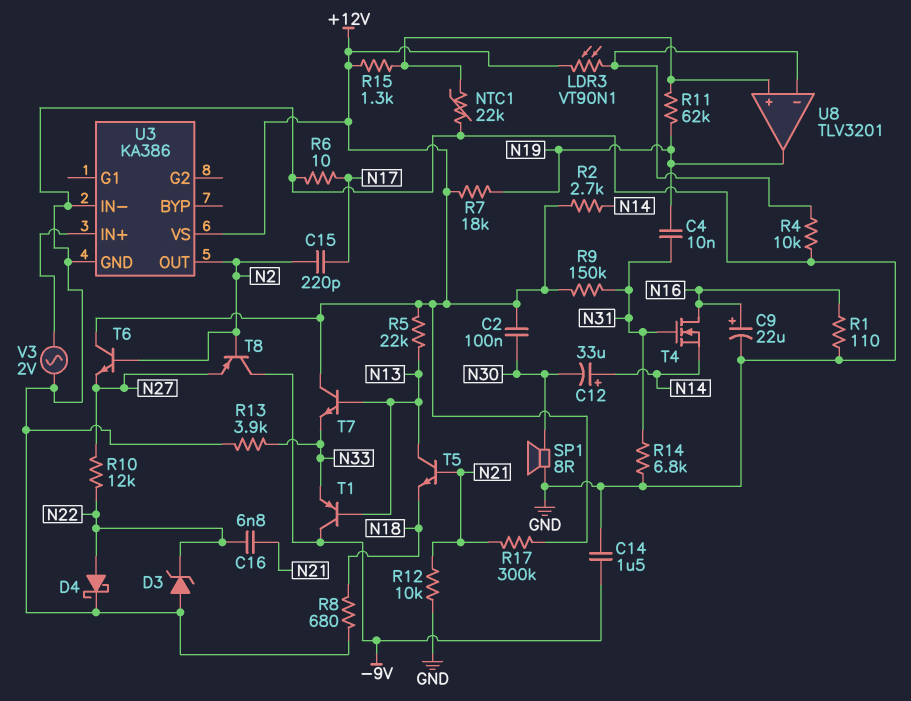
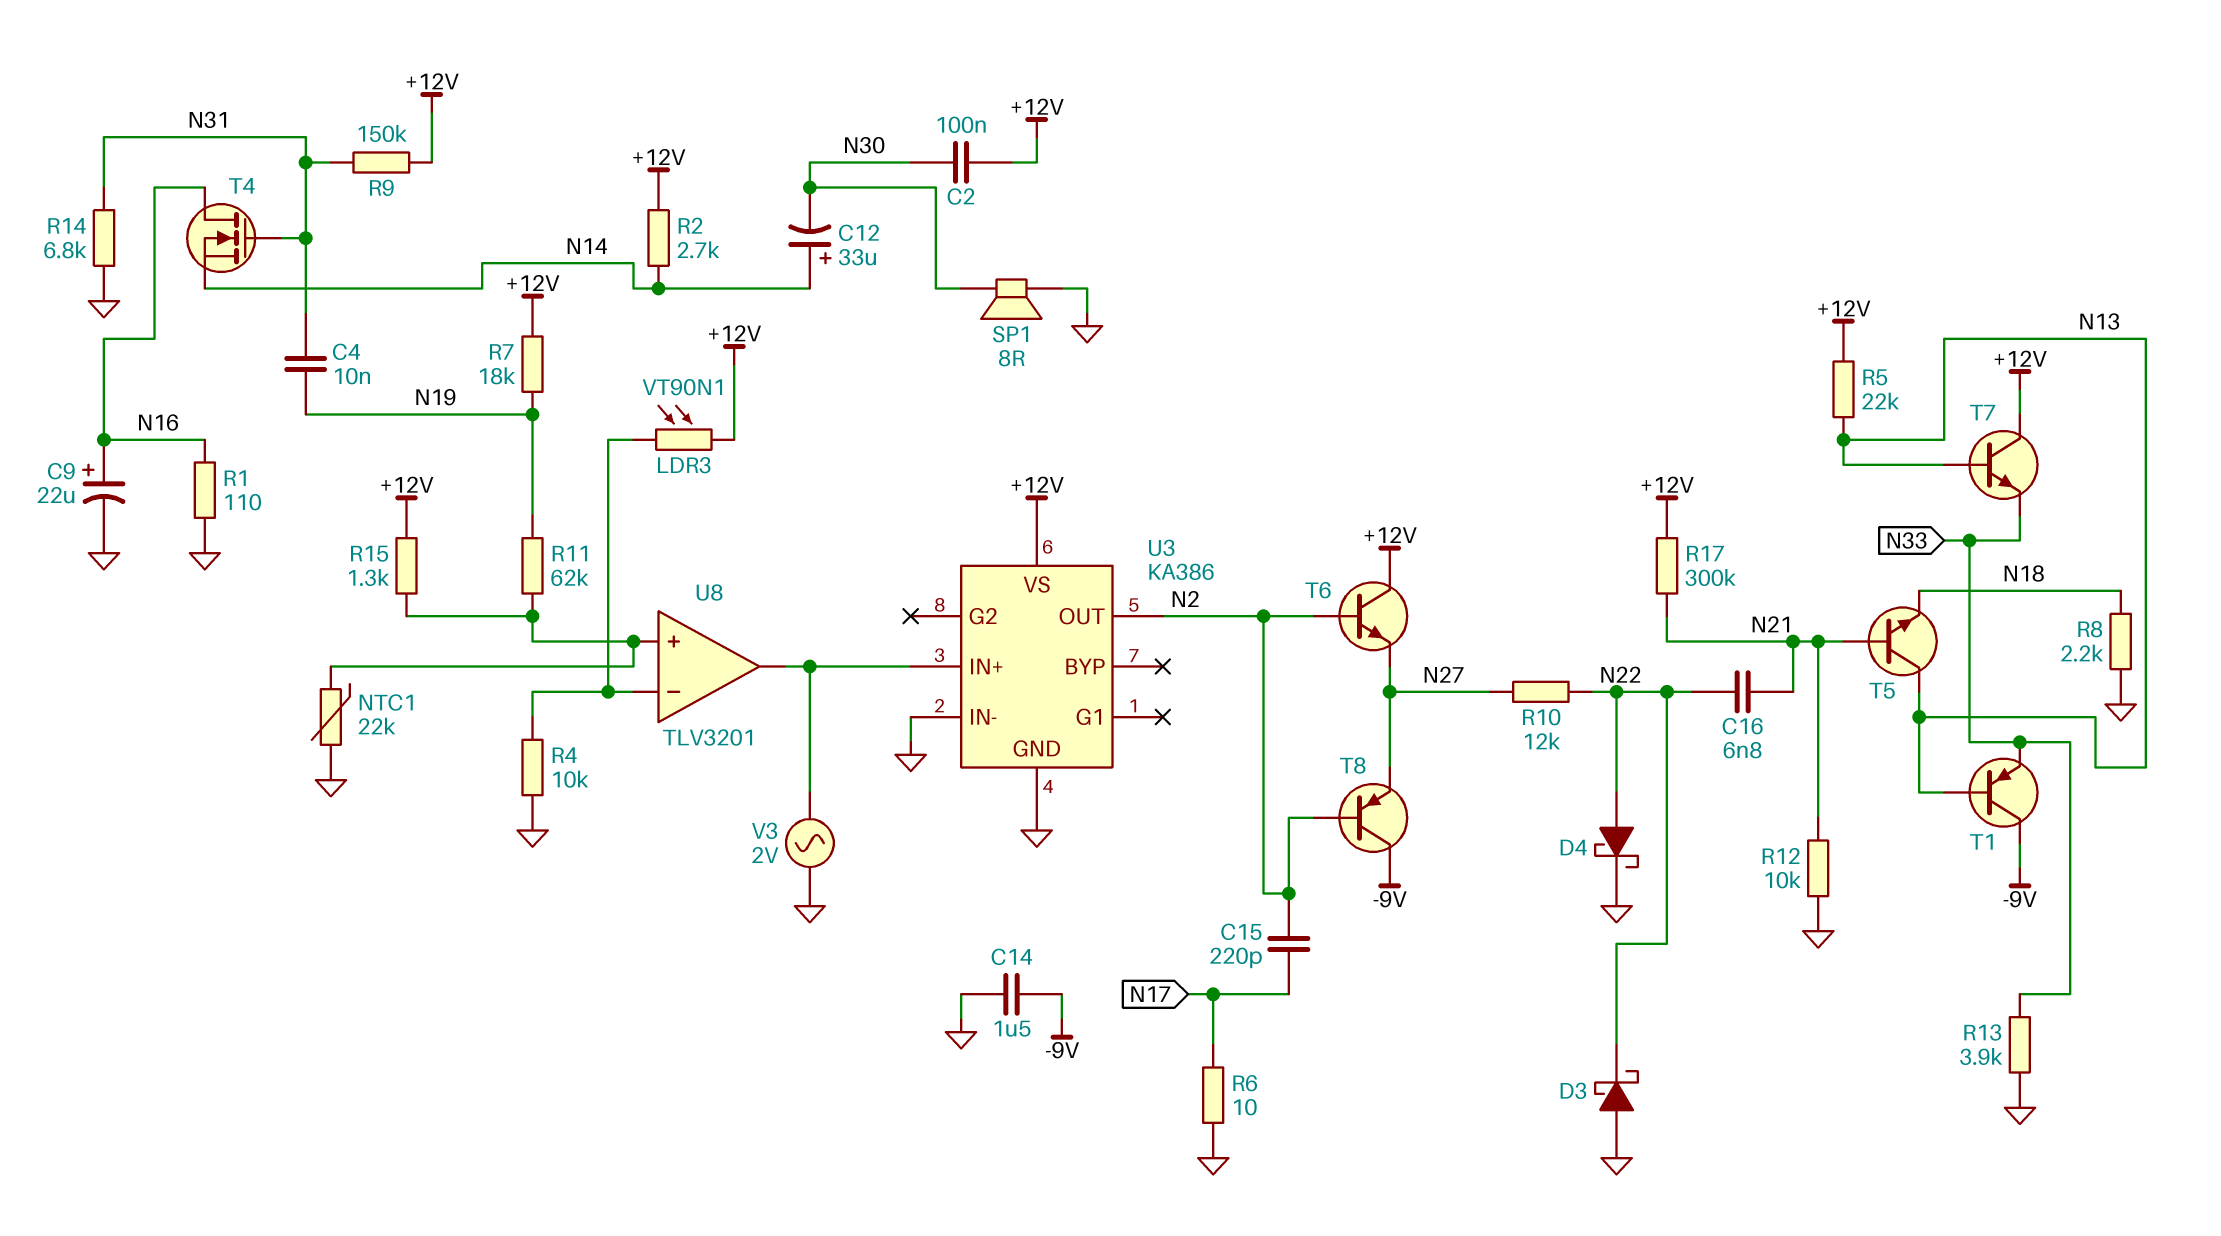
D3: zener (A GND, K N22) -> schottky (A GND, K N22)
R8: 680 (GND, N18) -> 2.2k (GND, N18)
U8 pin out: N19 -> U3/IN+

